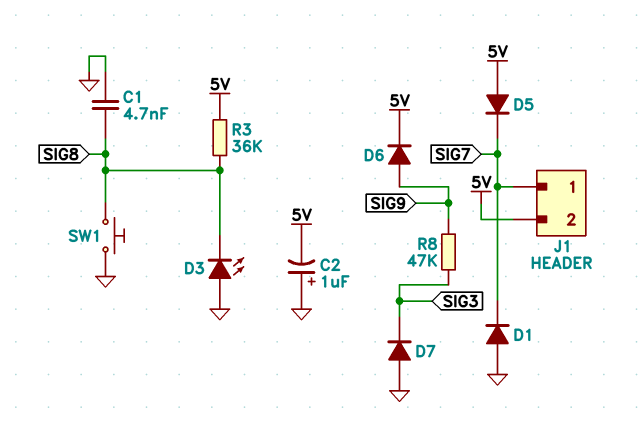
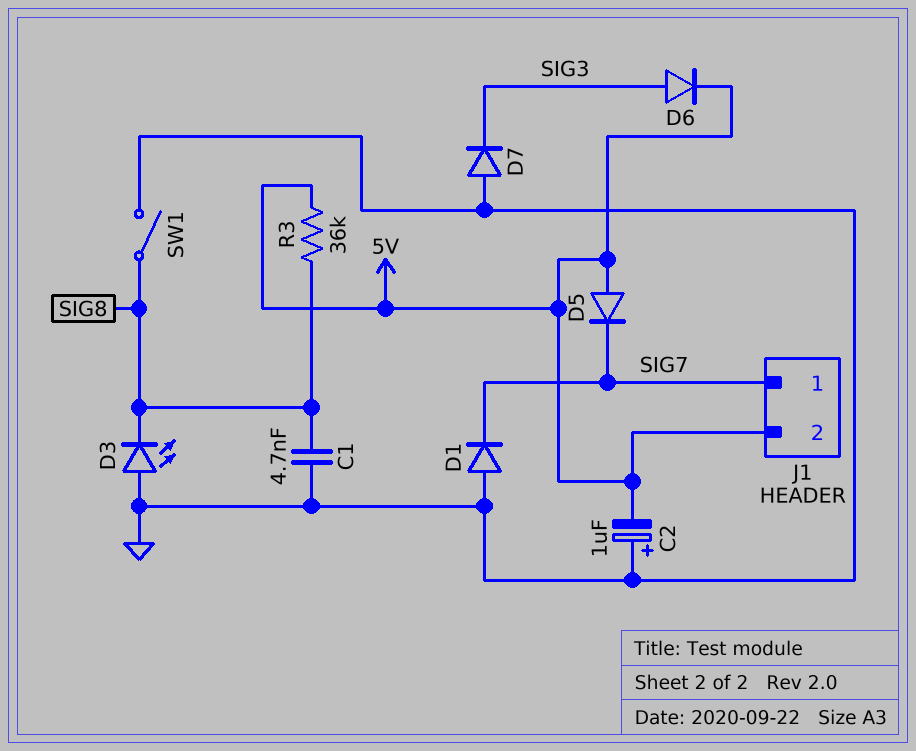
D6: diode (A SIG9, K 5V) -> diode (A SIG3, K 5V)
R8: 47k (SIG3, SIG9) -> none
SW1: button (GND, SIG8) -> switch (GND, SIG8)

